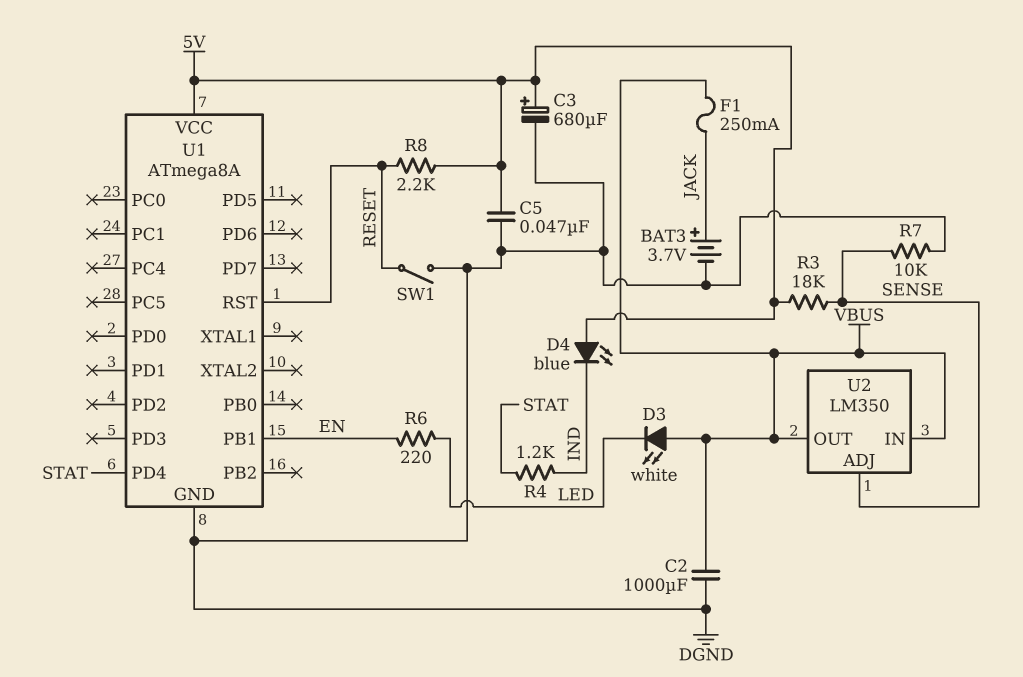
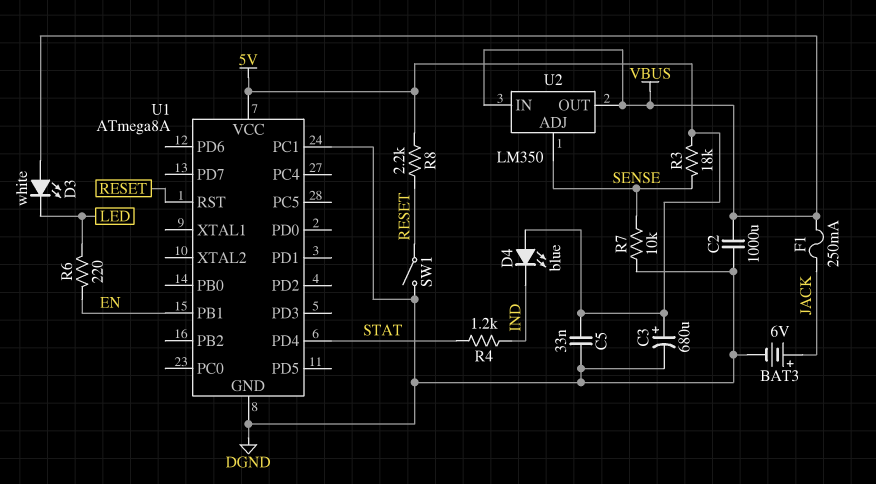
BAT3: 3.7V (plus JACK, minus DGND) -> 6V (plus JACK, minus DGND)
C5: 47nF (5V, DGND) -> 33nF (5V, DGND)
U1 pin PC1: none -> DGND

